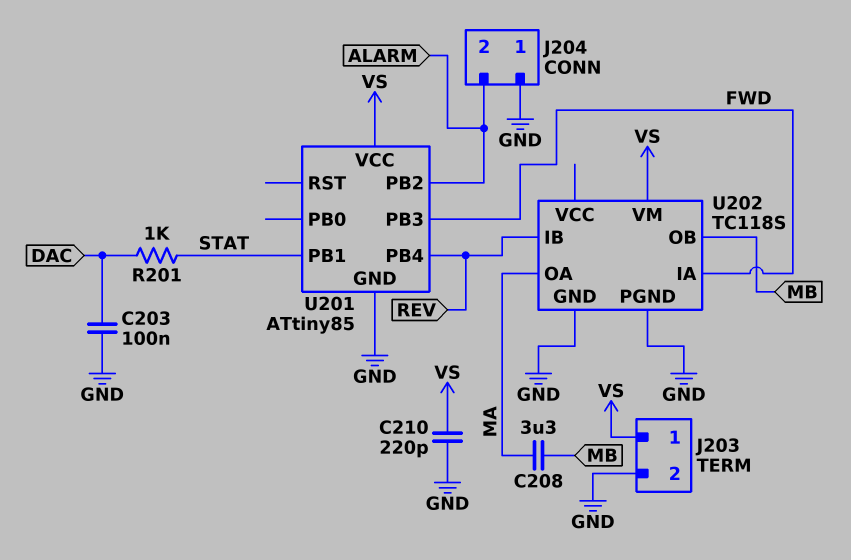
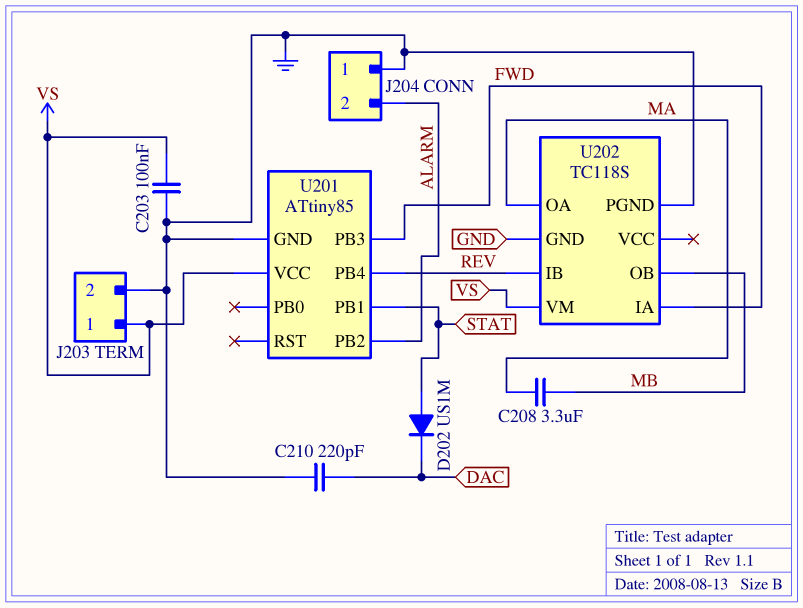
C203: 100nF (DAC, GND) -> 100nF (GND, VS)
C210: 220pF (GND, VS) -> 220pF (DAC, GND)
D202: none -> diode US1M (A STAT, K DAC)
R201: 1k (DAC, STAT) -> none

